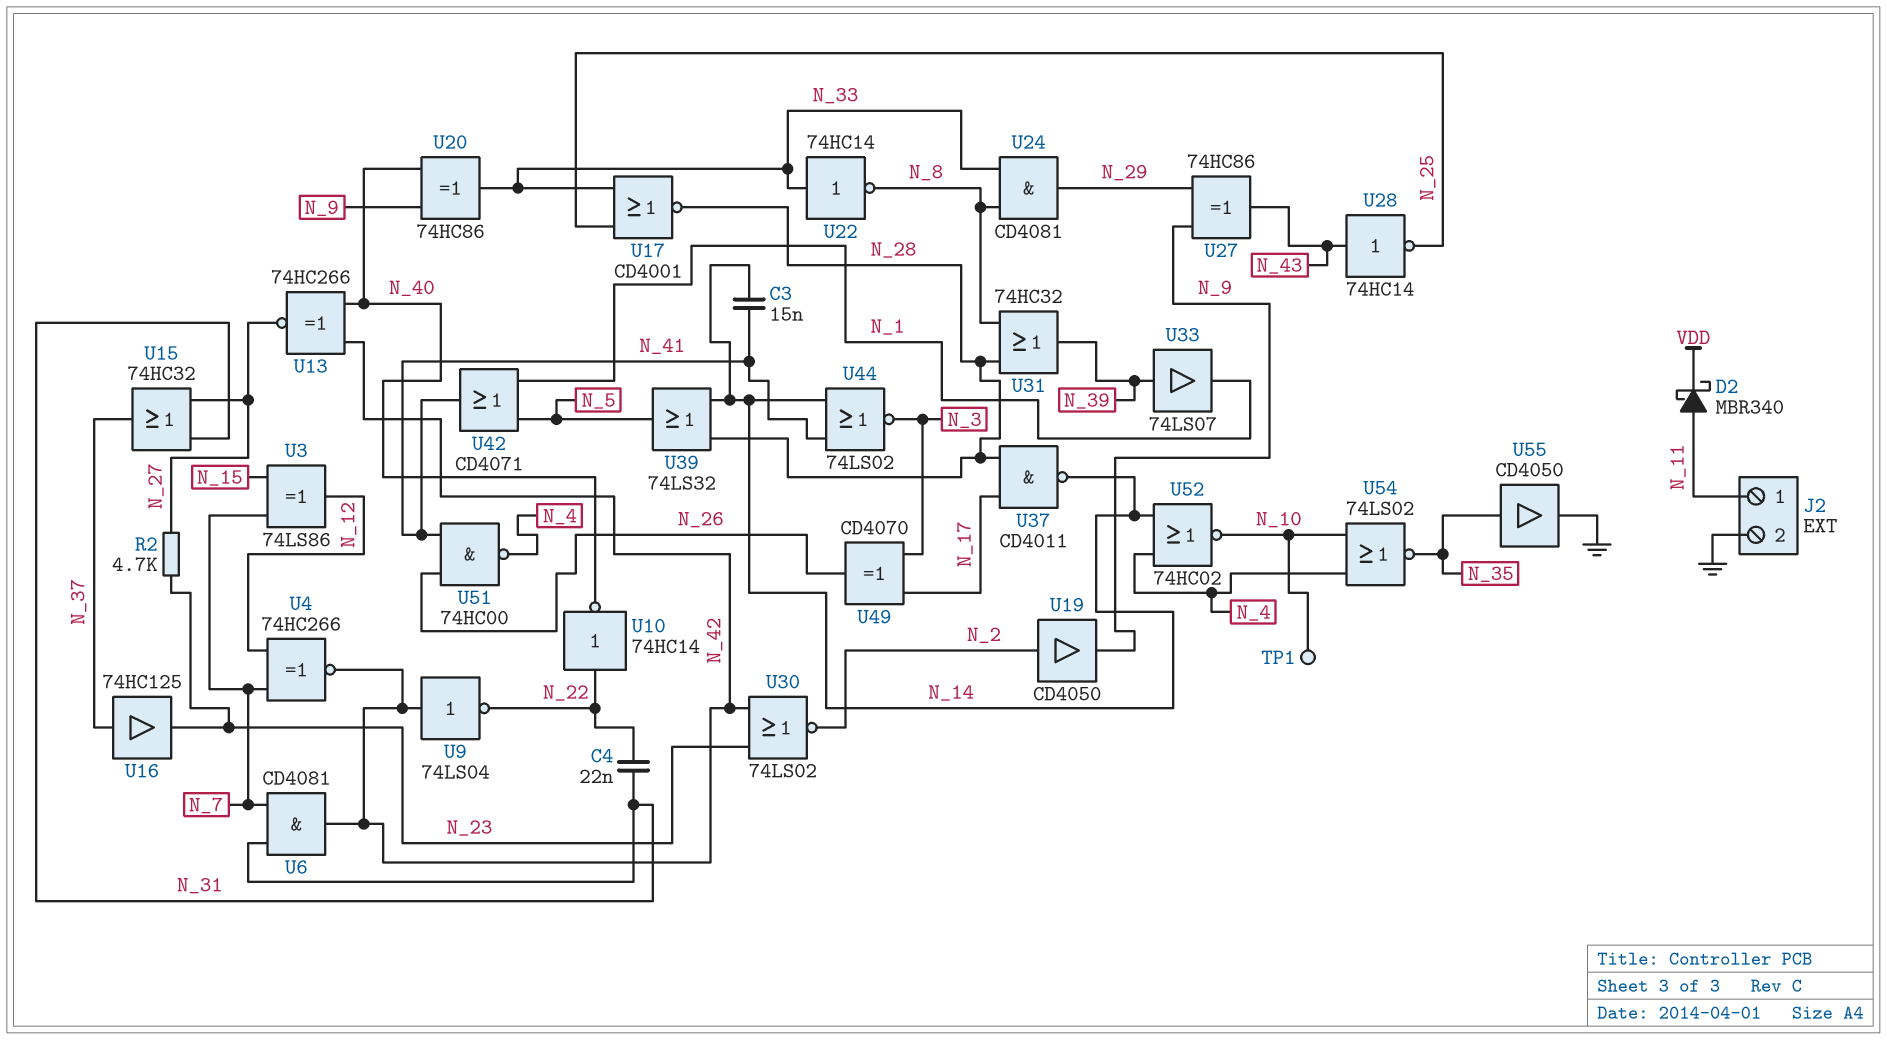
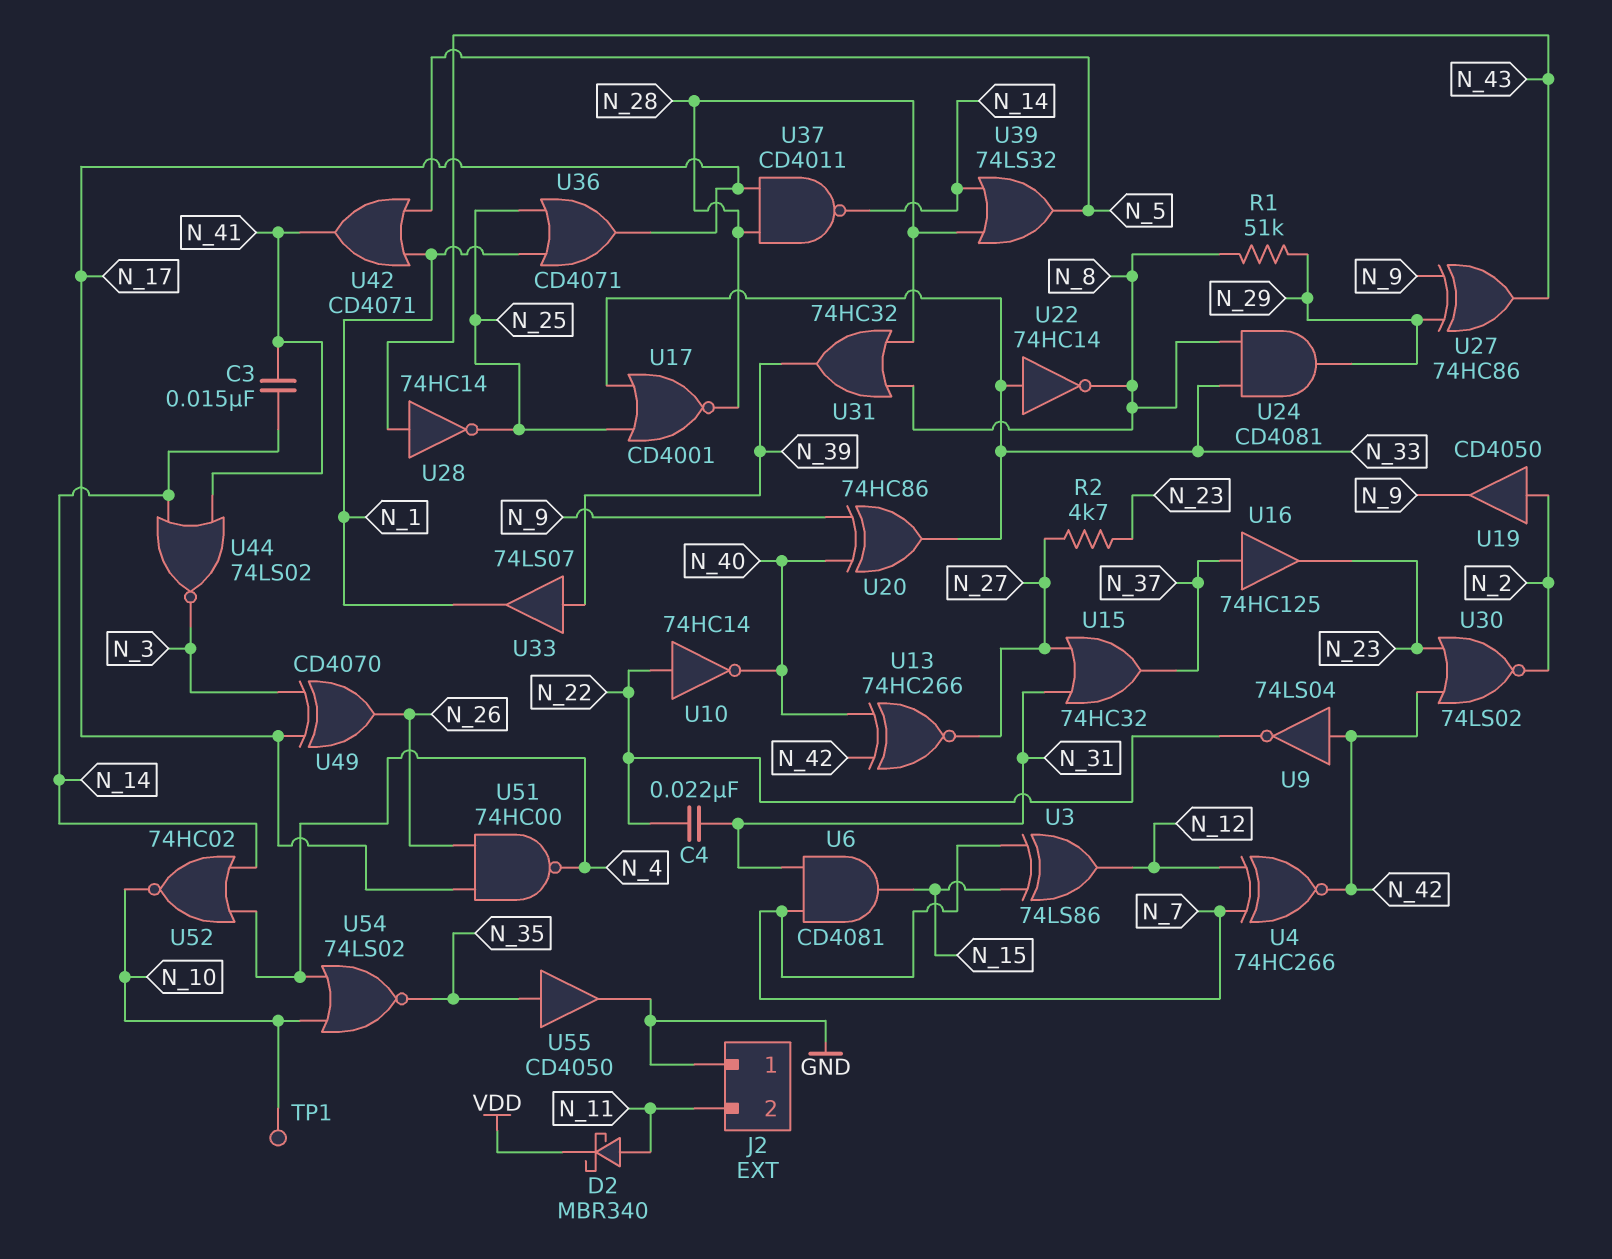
J2 pin 1: N_11 -> GND
J2 pin 2: GND -> N_11
R1: none -> 51k (N_8, N_29)
U6: AND CD4081 (in N_7, in N_31, out N_42) -> AND CD4081 (in N_7, in N_31, out N_15)
U36: none -> OR CD4071 (in N_1, in N_25, out N_17)
U51: NAND 74HC00 (in N_26, in N_41, out N_4) -> NAND 74HC00 (in N_17, in N_26, out N_4)

